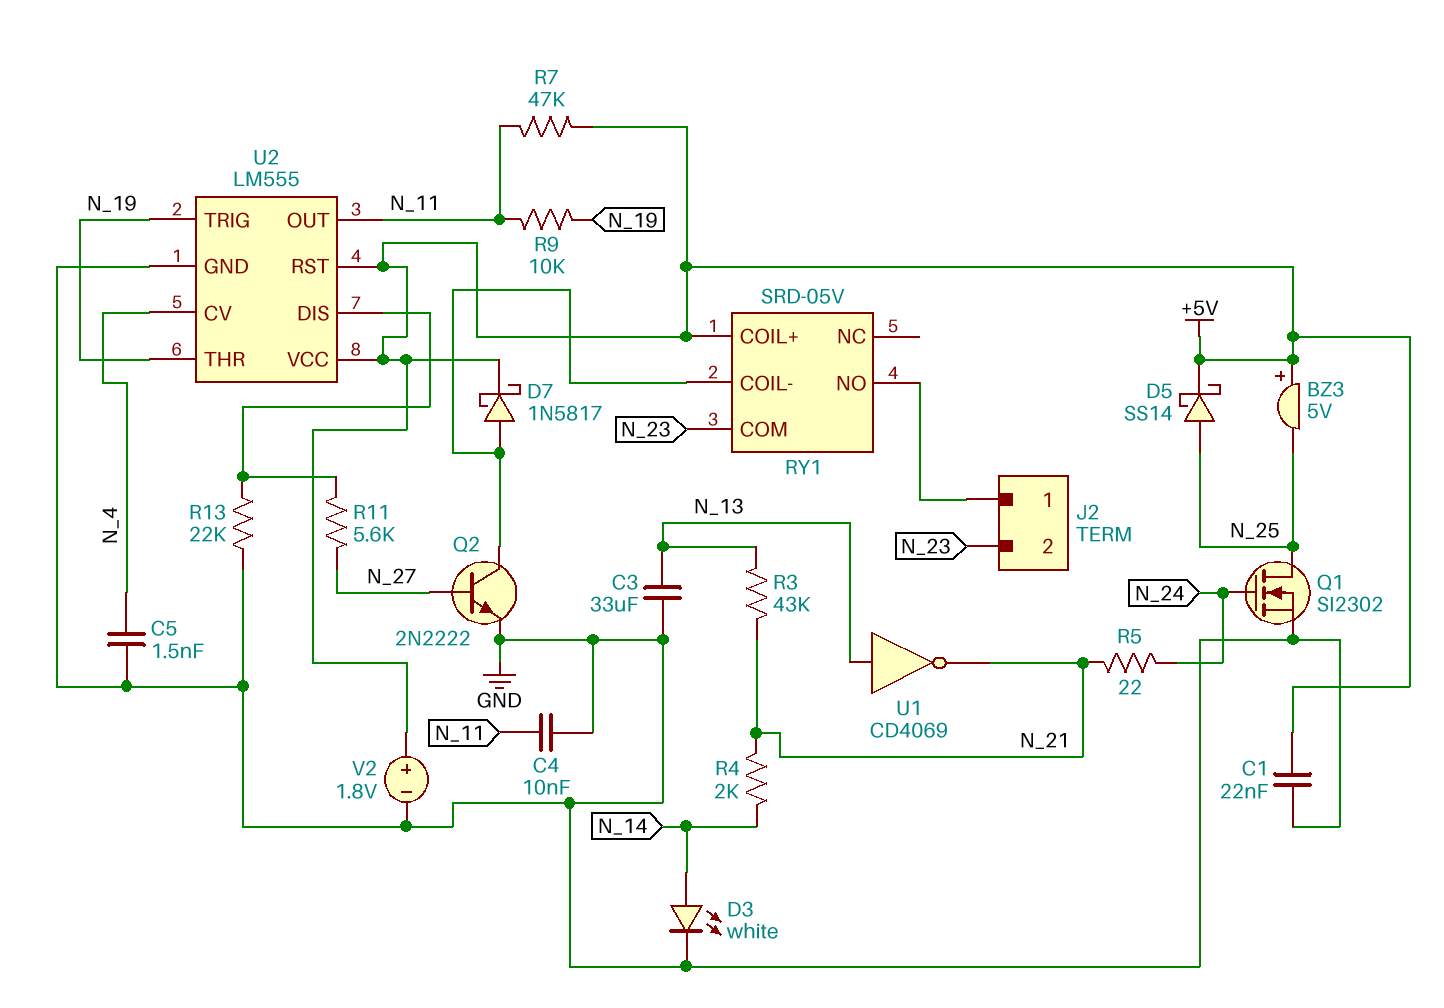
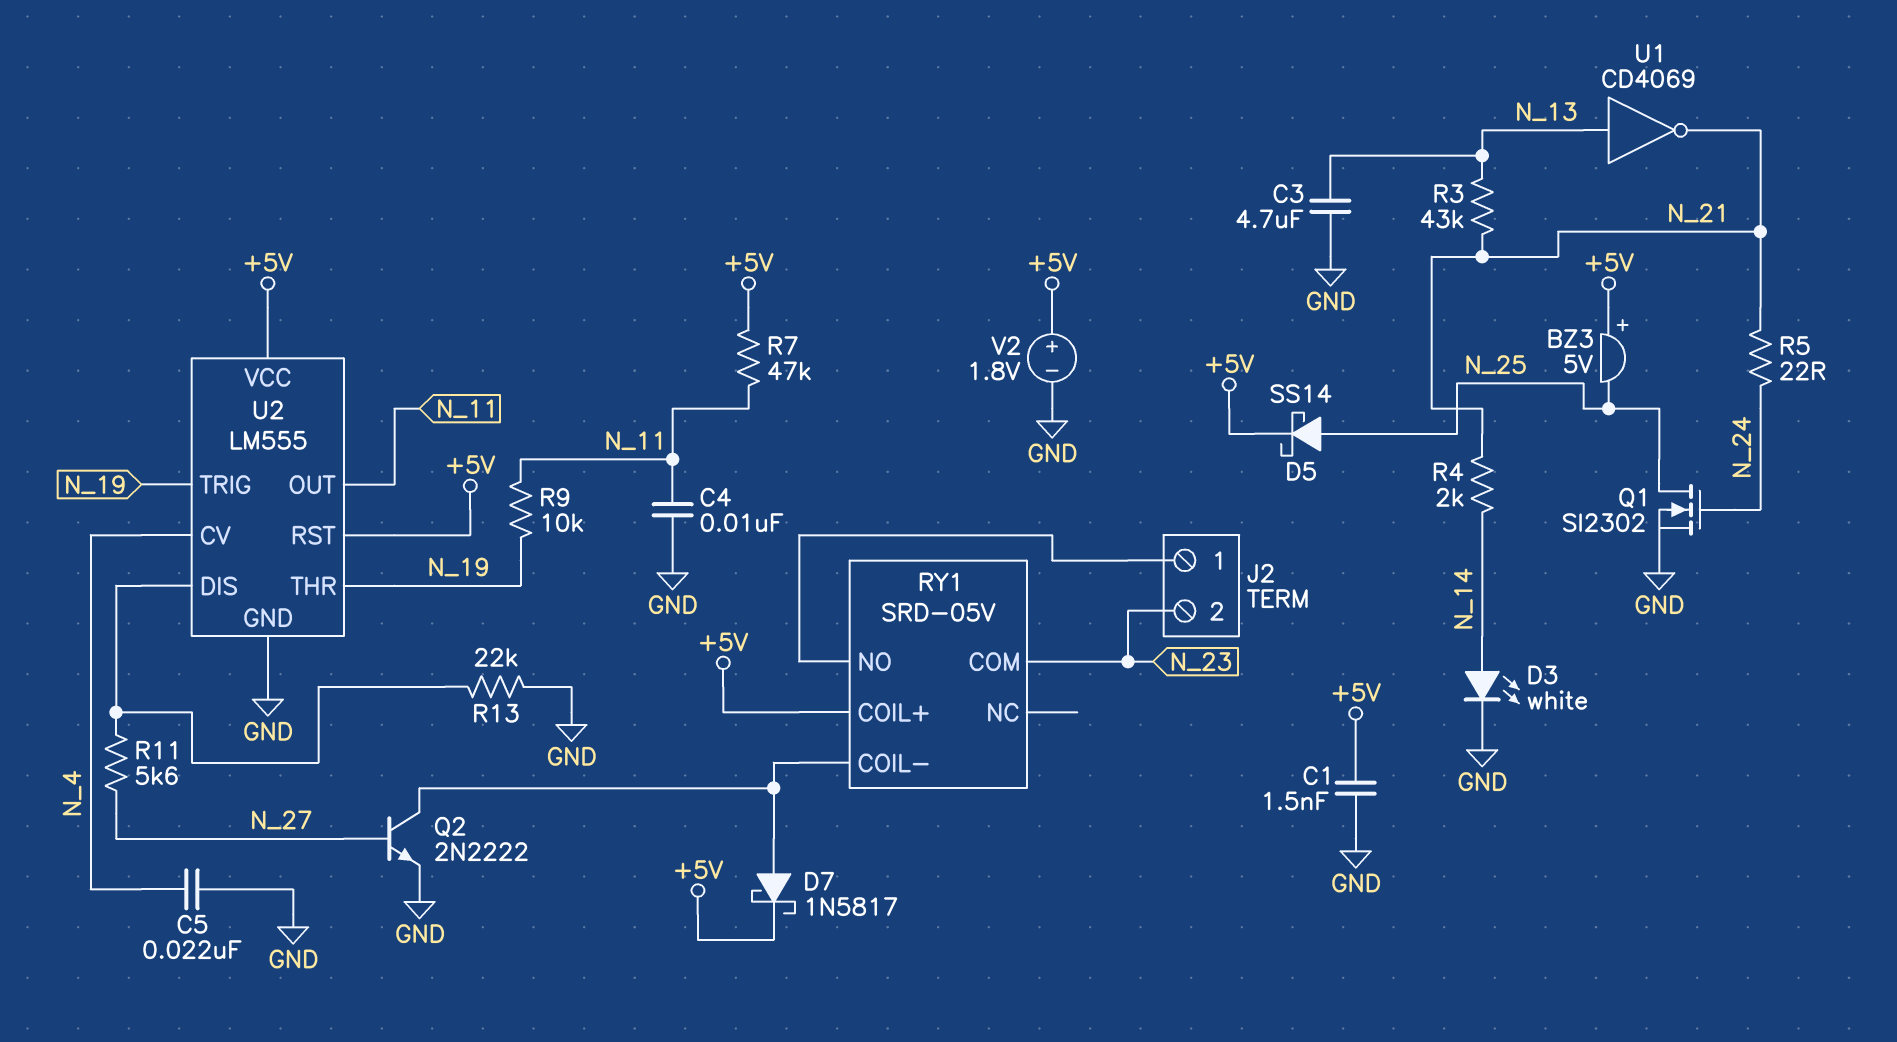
C1: 22nF (+5V, GND) -> 1.5nF (+5V, GND)
C3: 33uF (GND, N_13) -> 4.7uF (GND, N_13)
C5: 1.5nF (GND, N_4) -> 22nF (GND, N_4)

